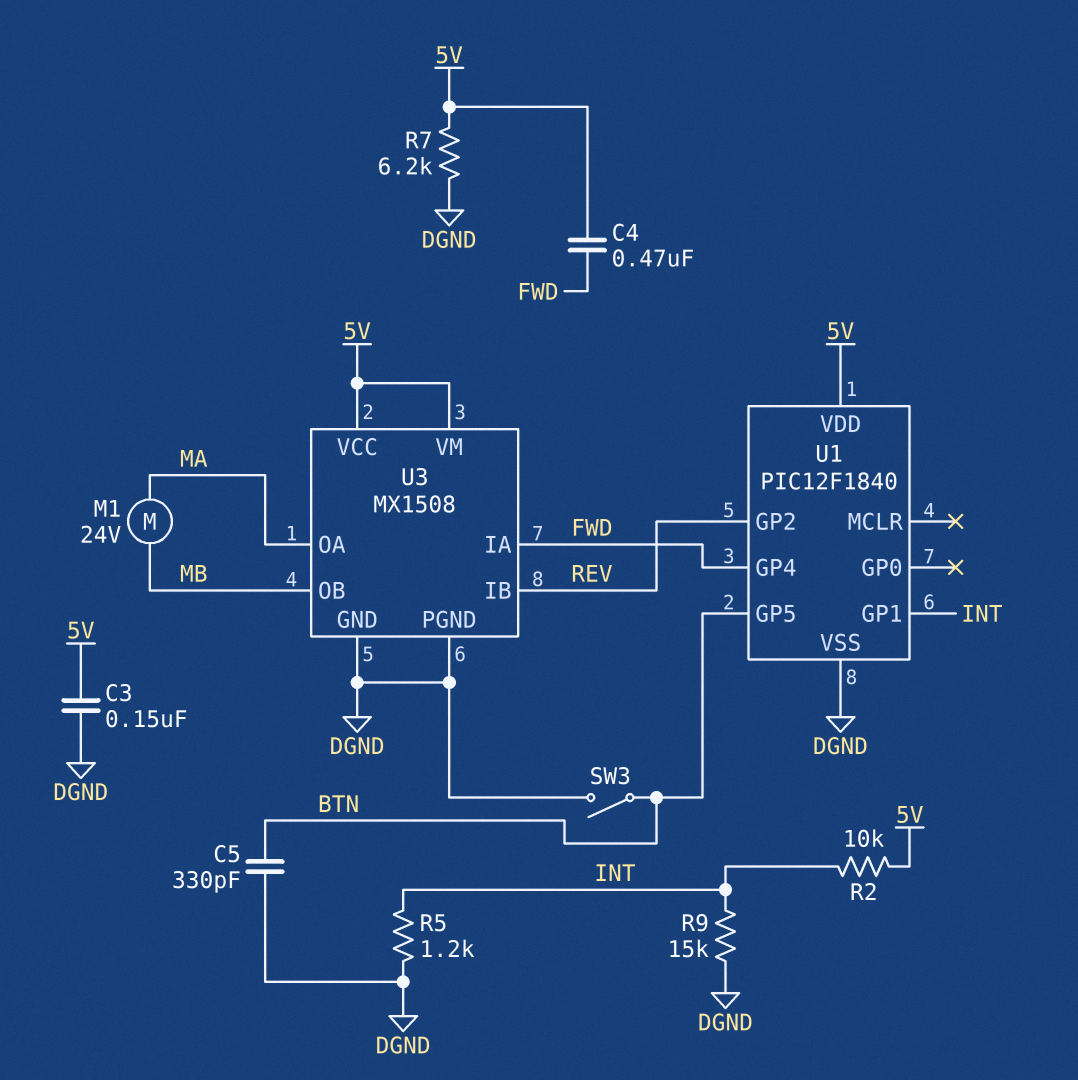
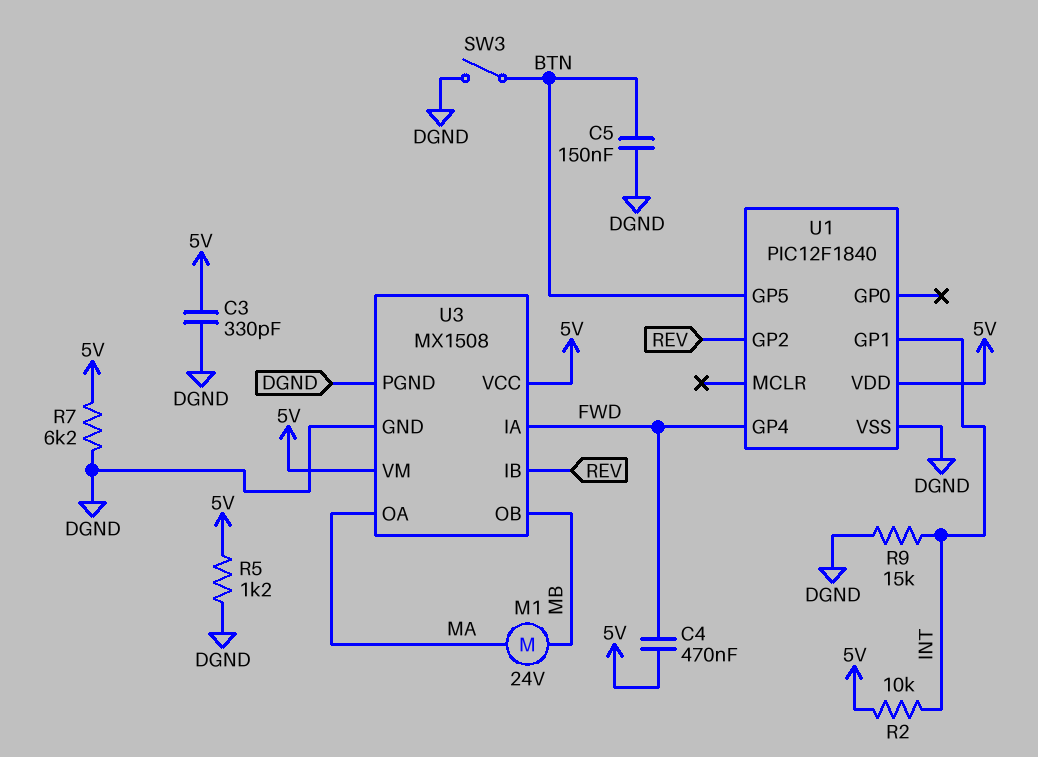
C3: 150nF (5V, DGND) -> 330pF (5V, DGND)
C5: 330pF (BTN, DGND) -> 150nF (BTN, DGND)
R5: 1.2k (DGND, INT) -> 1.2k (5V, DGND)

